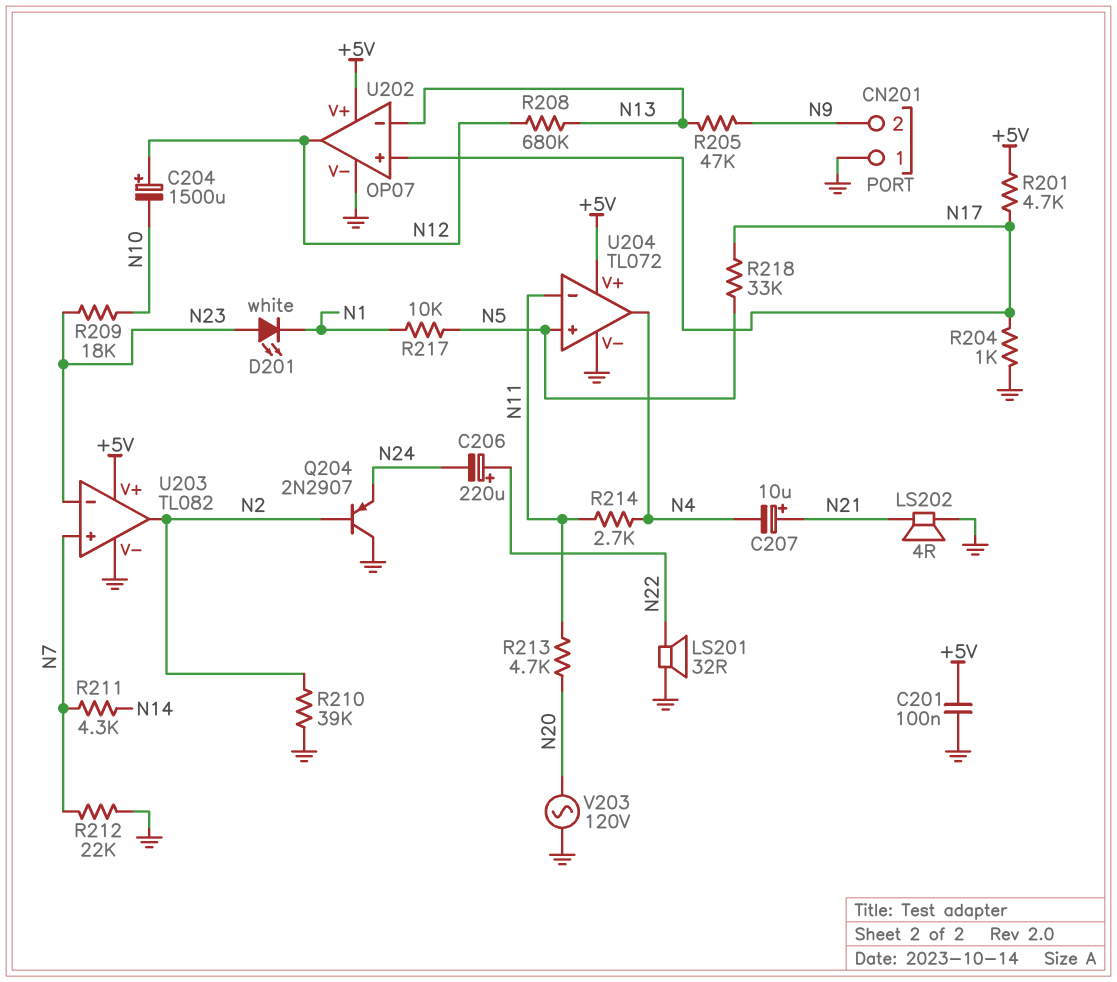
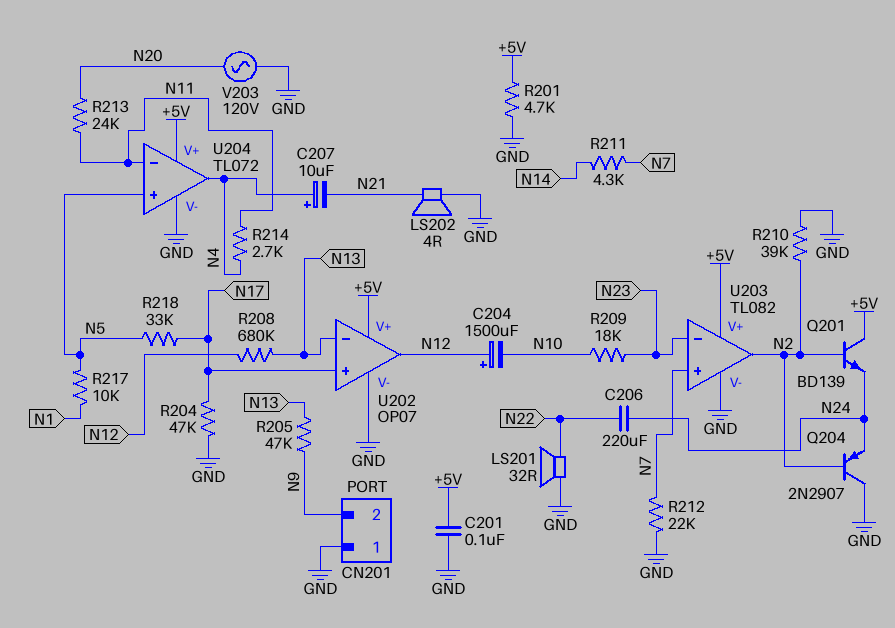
C206: 220uF (plus N22, minus N24) -> 220uF (N22, N24)
C207: 10uF (plus N21, minus N4) -> 10uF (plus N4, minus N21)
D201: LED white (A N23, K N1) -> none
Q201: none -> NPN BD139 (B N2, C +5V, E N24)
R201: 4.7k (+5V, N17) -> 4.7k (+5V, GND)
R204: 1k (GND, N17) -> 47k (GND, N17)
R213: 4.7k (N11, N20) -> 24k (N11, N20)

